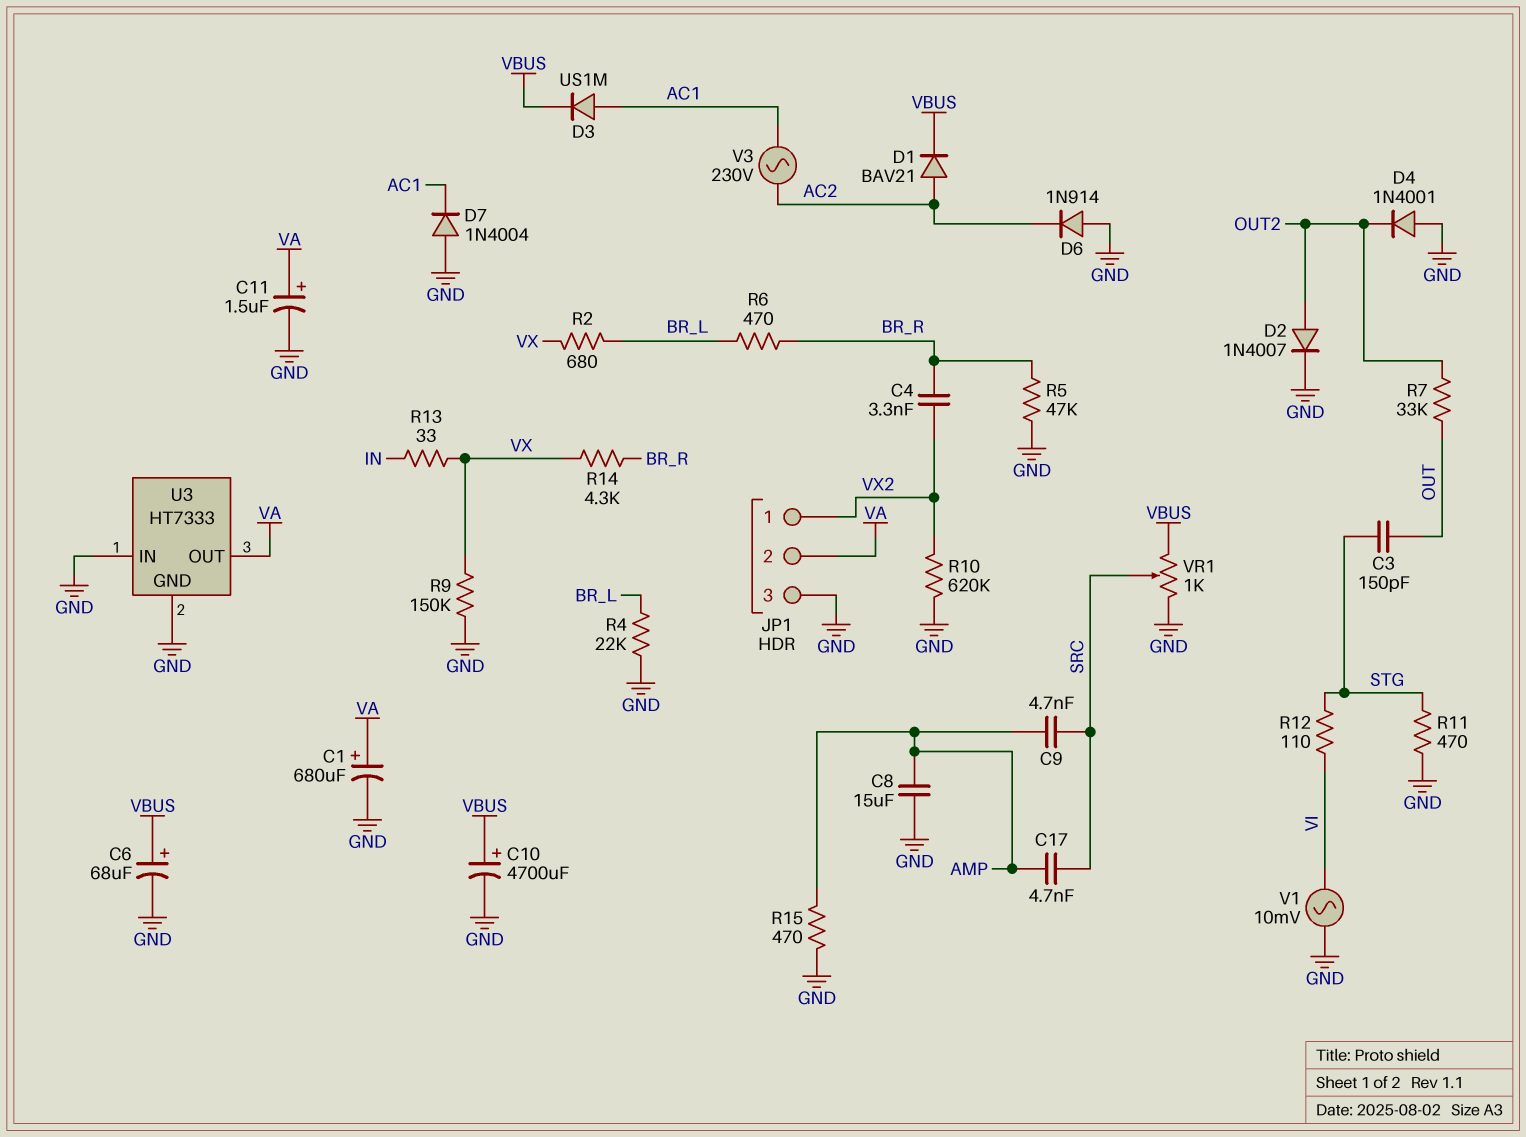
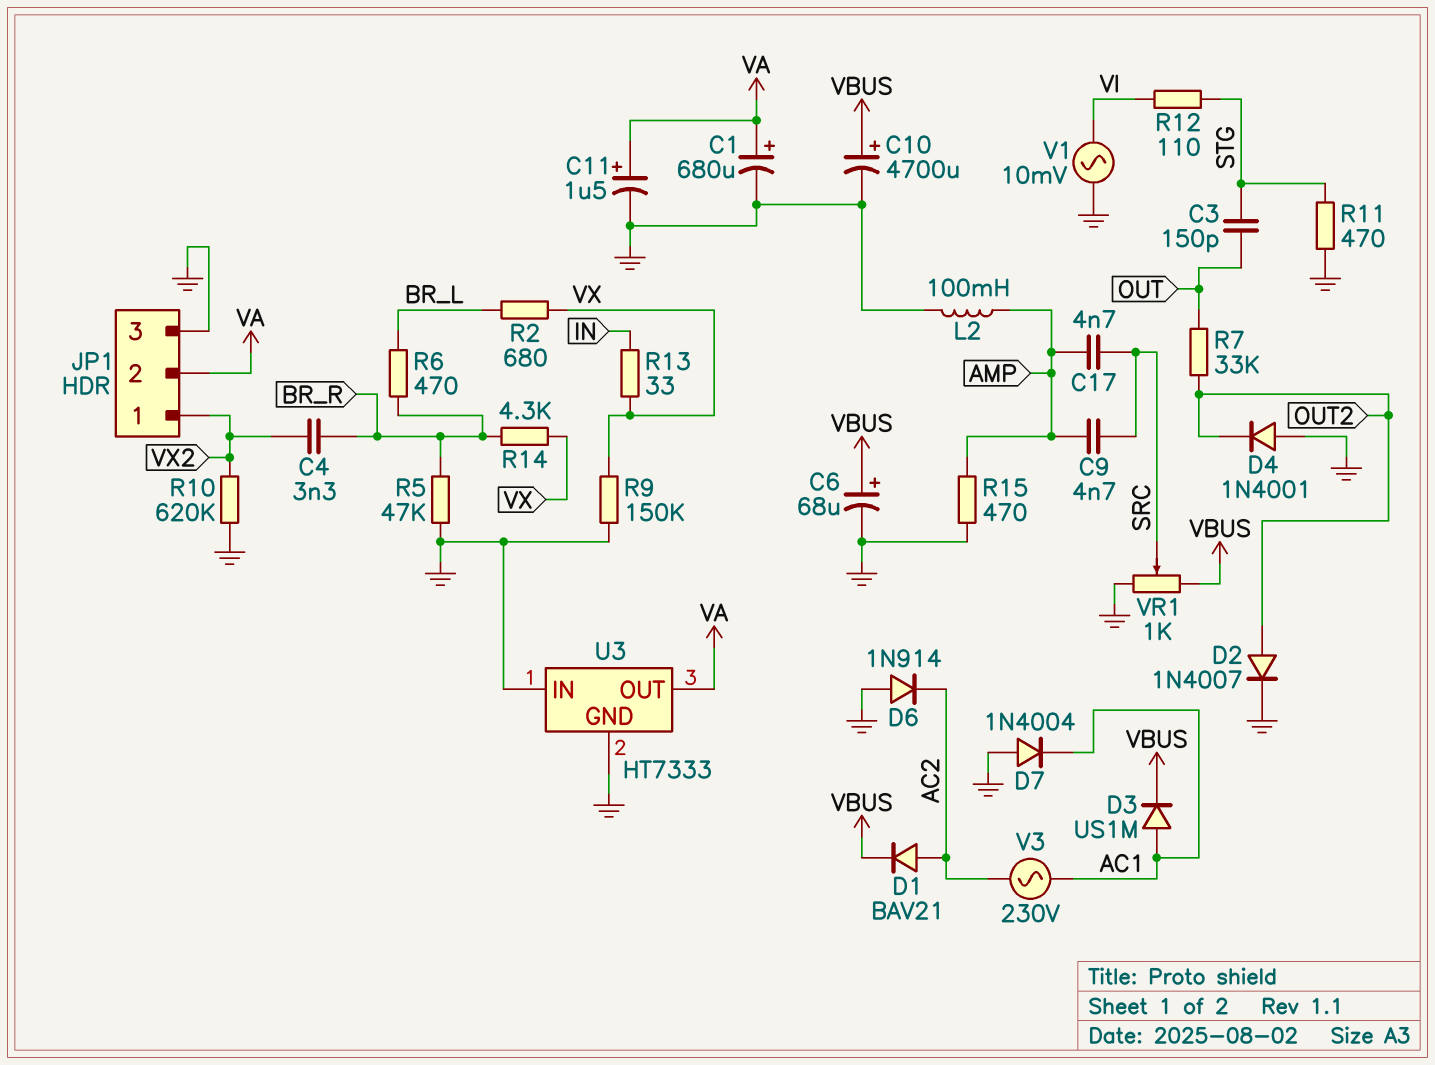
C8: 15uF (AMP, GND) -> none
L2: none -> 100mH (AMP, GND)
R4: 22k (BR_L, GND) -> none

